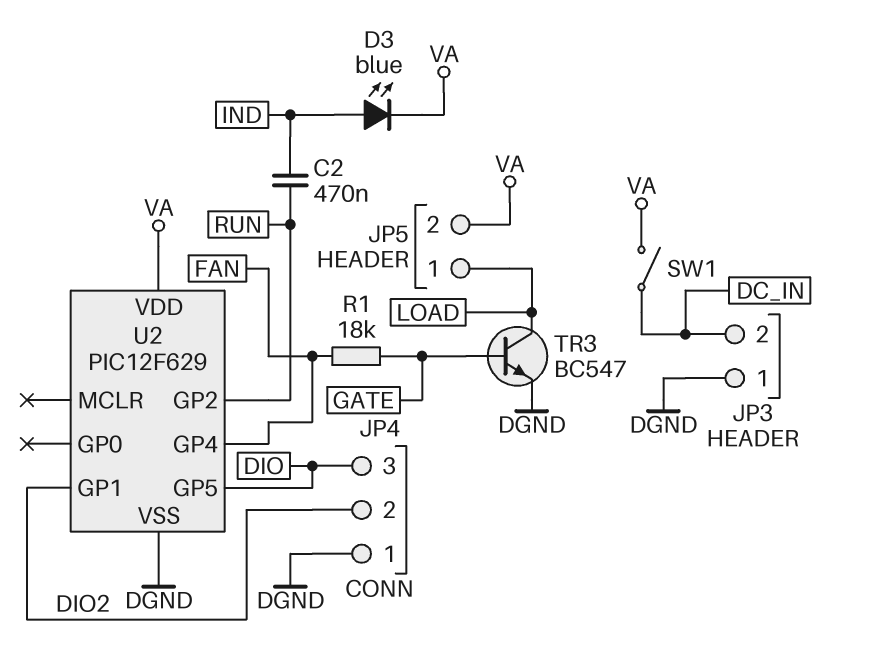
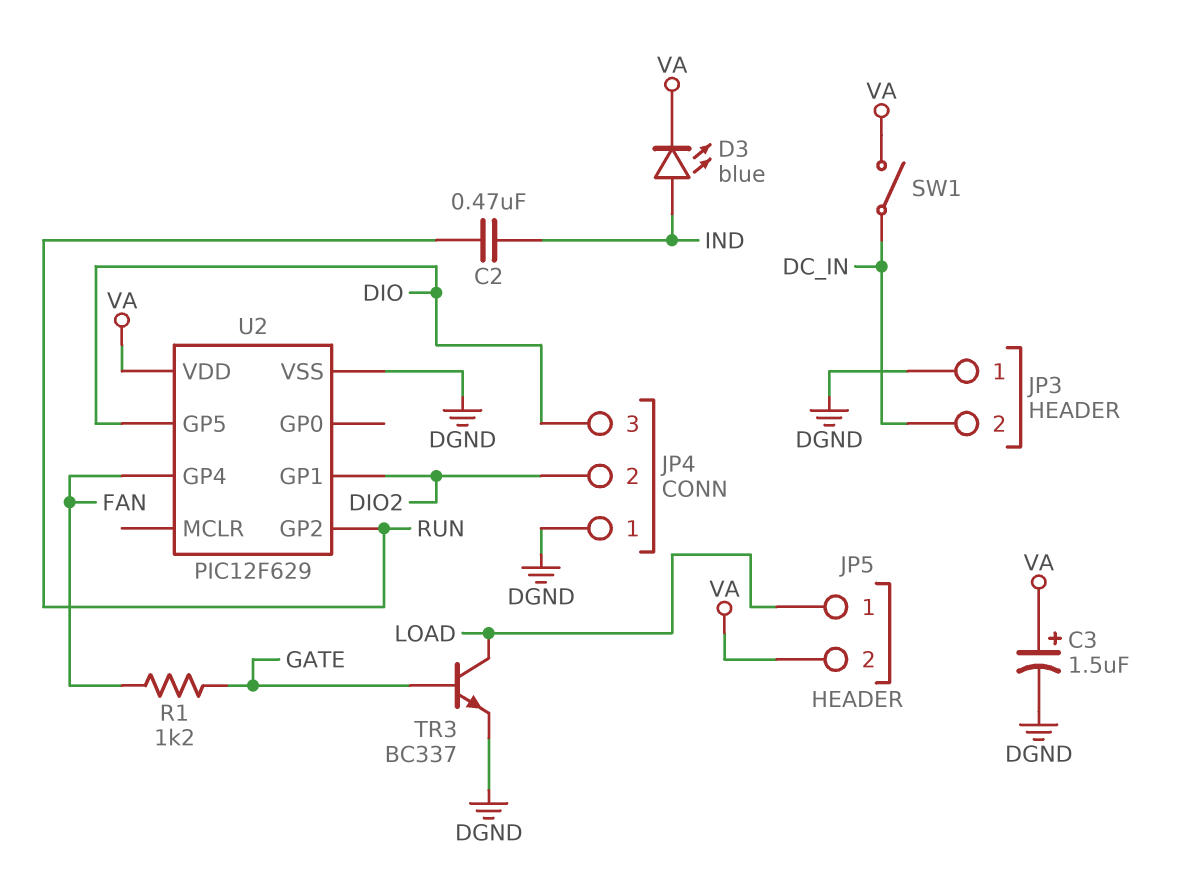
C3: none -> 1.5uF (plus VA, minus DGND)
R1: 18k (FAN, GATE) -> 1.2k (FAN, GATE)
TR3: NPN BC547 (B GATE, C LOAD, E DGND) -> NPN BC337 (B GATE, C LOAD, E DGND)

